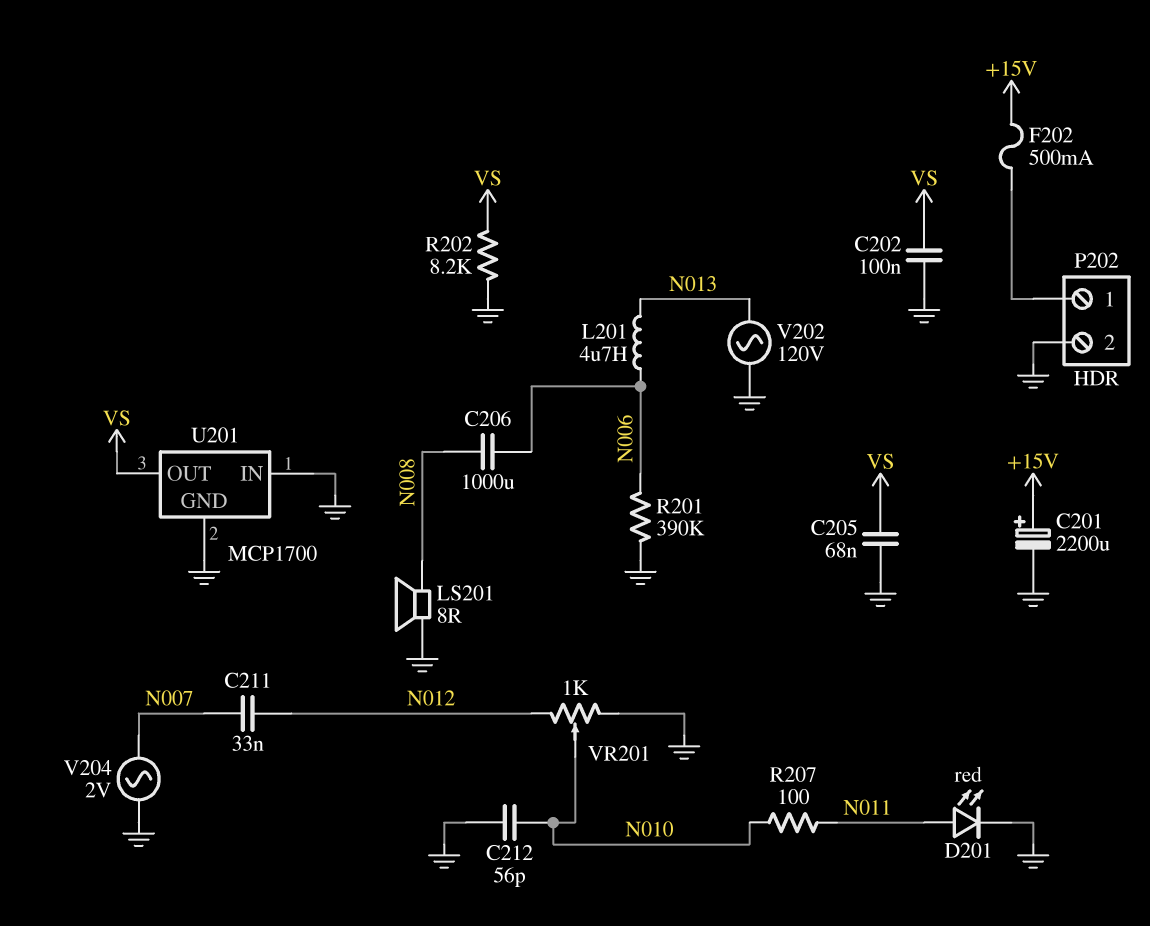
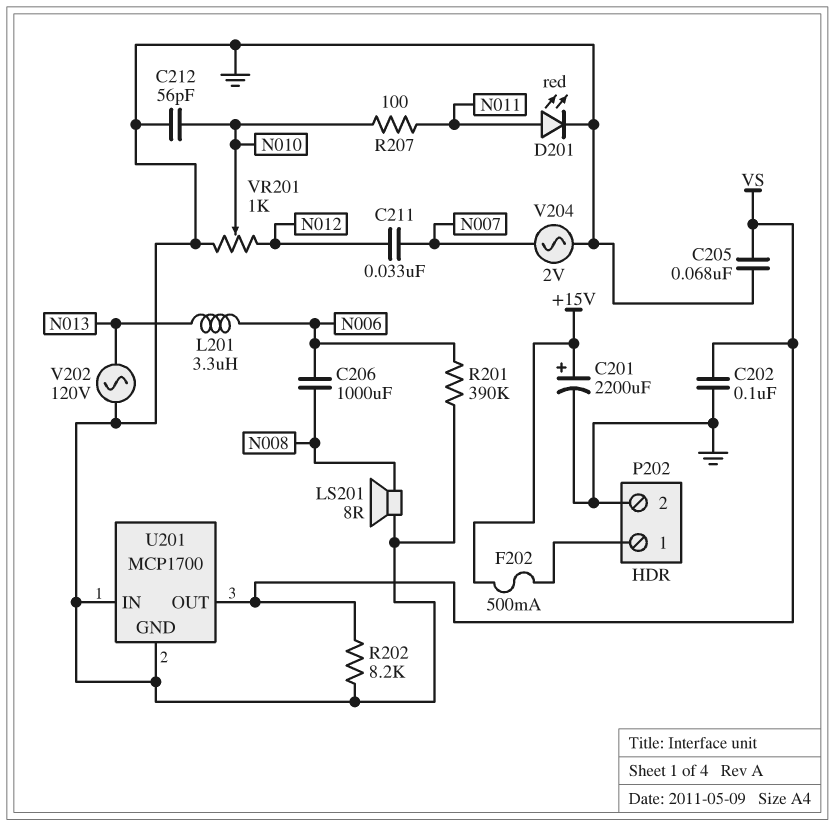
L201: 4.7uH (N006, N013) -> 3.3uH (N006, N013)

